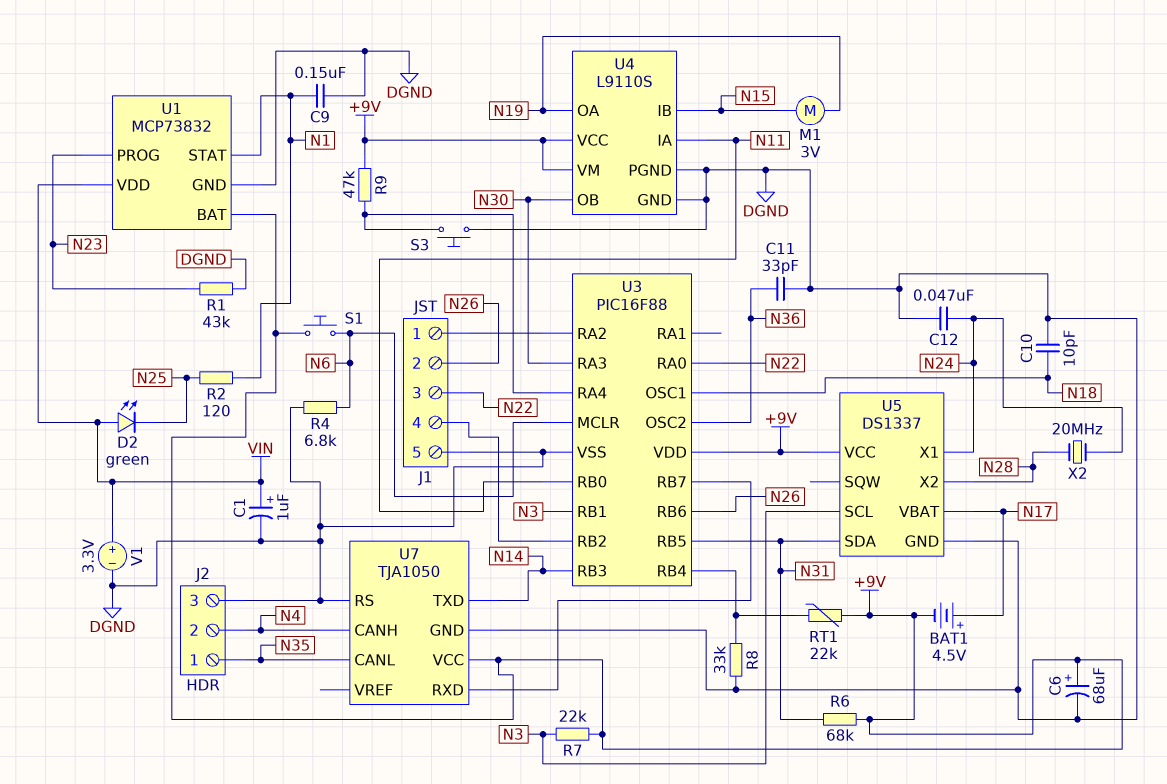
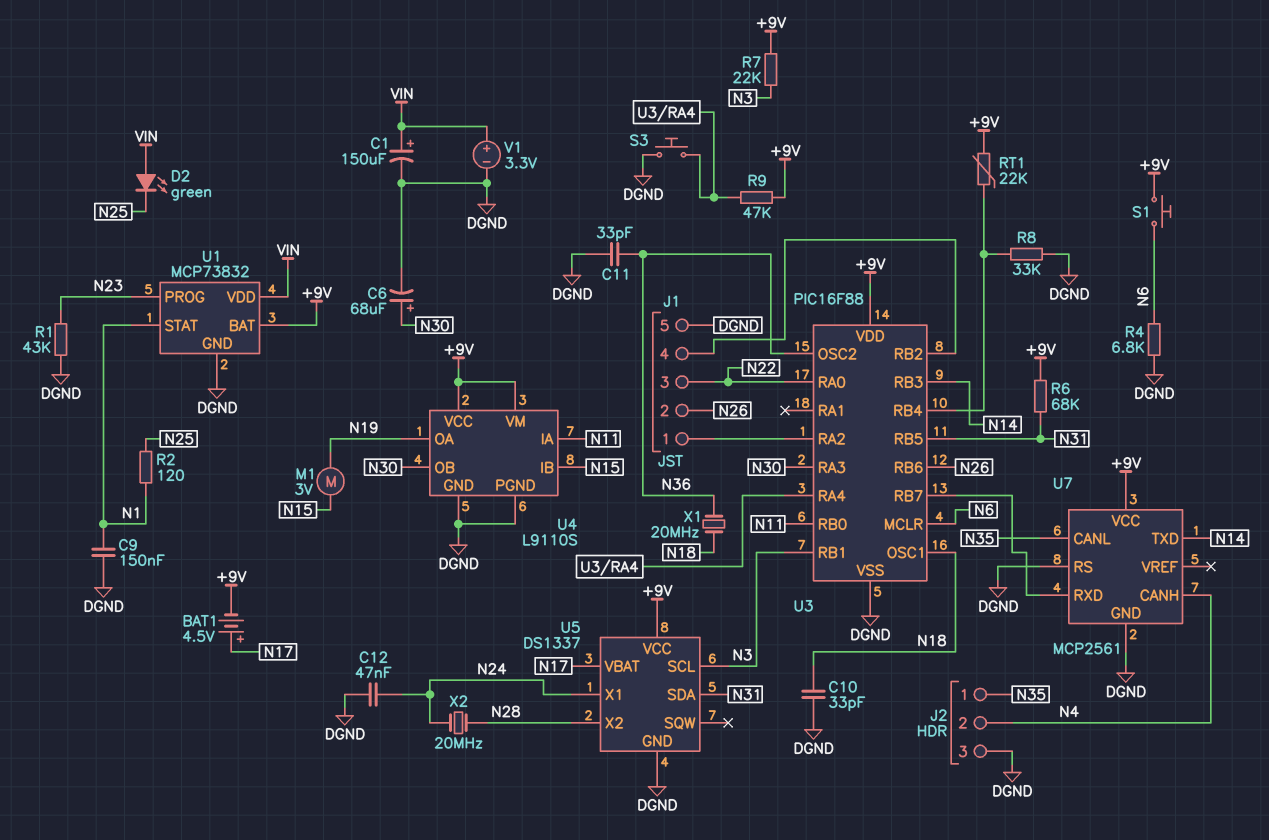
C1: 1uF (plus VIN, minus DGND) -> 150uF (plus VIN, minus DGND)
C6: 68uF (plus +9V, minus DGND) -> 68uF (plus N30, minus DGND)
C10: 10pF (DGND, N18) -> 33pF (DGND, N18)
U7: TJA1050 -> MCP2561
X1: none -> 20MHz (N18, N36)

